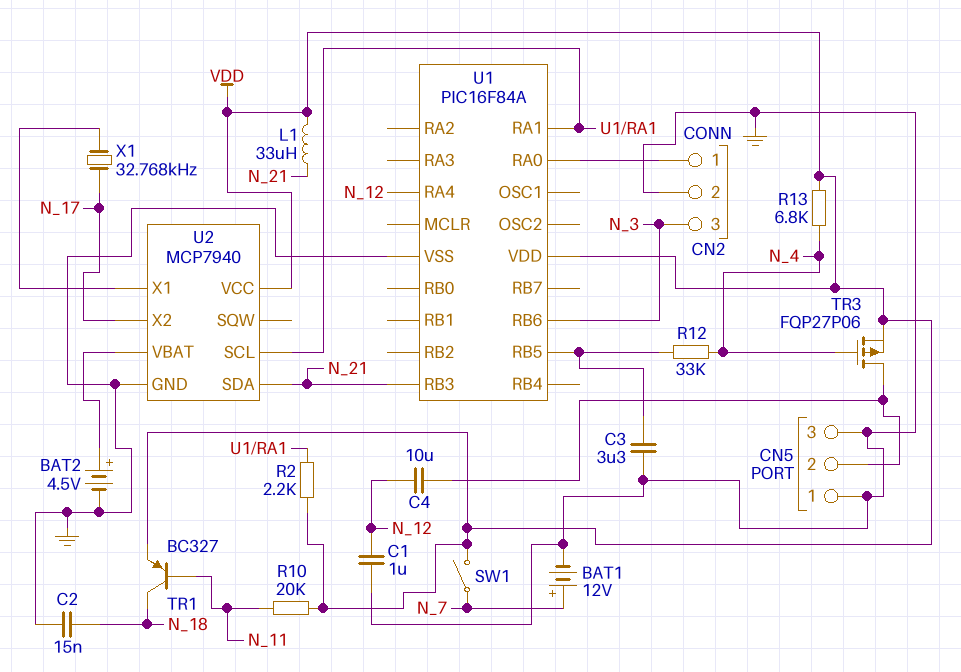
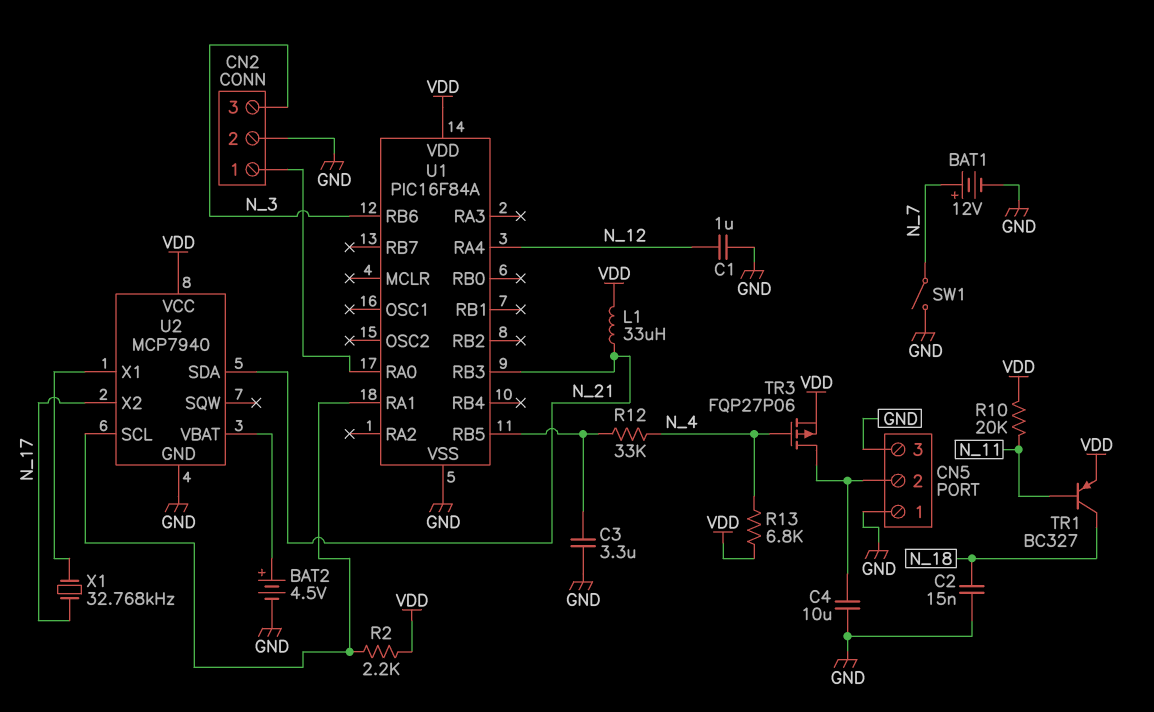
C4: 10uF (CN5/2, N_12) -> 10uF (CN5/2, GND)
SW1: switch (N_7, VDD) -> switch (GND, N_7)

